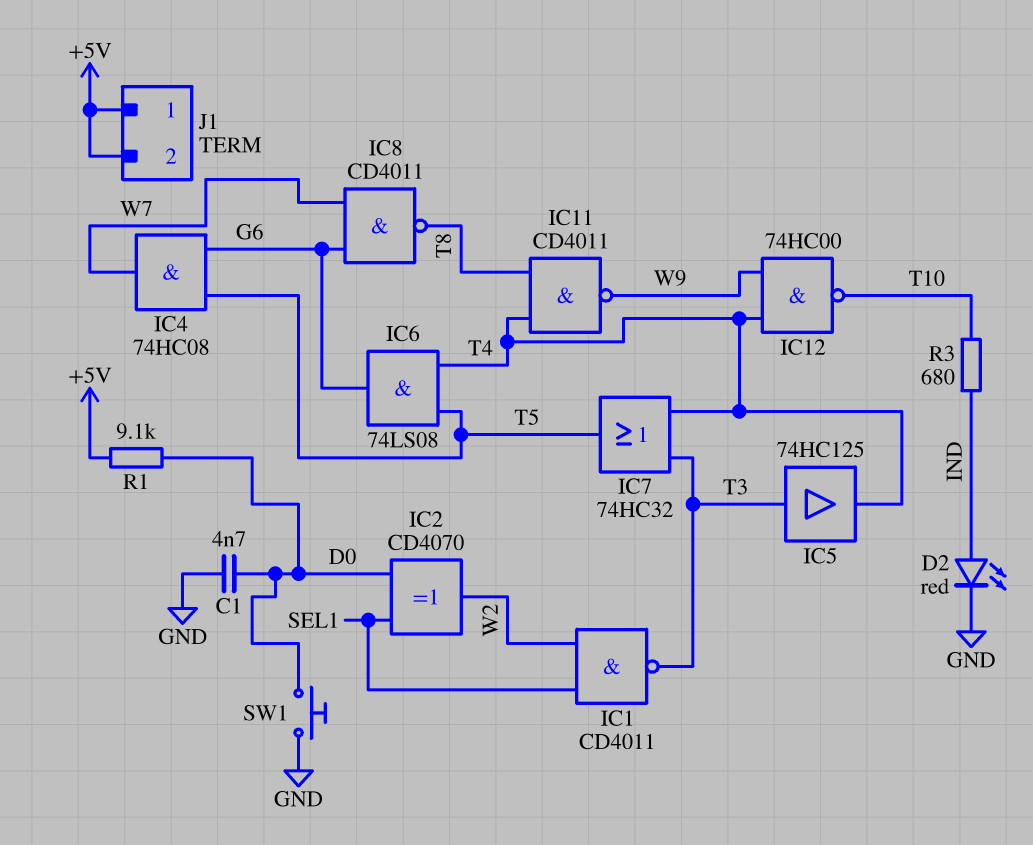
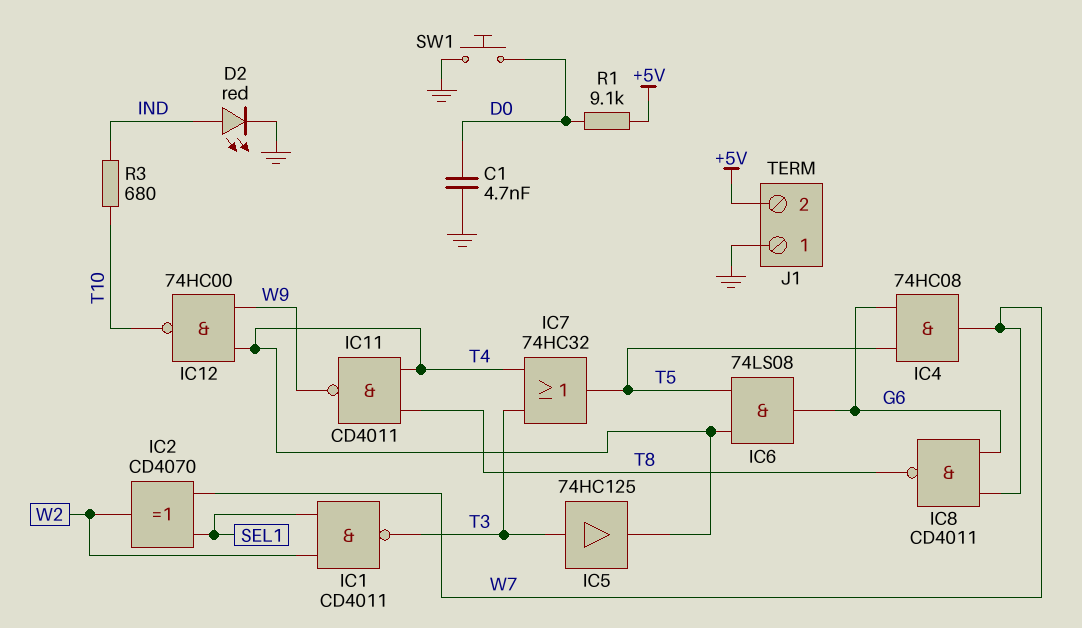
IC2: XOR CD4070 (in D0, in SEL1, out W2) -> XOR CD4070 (in SEL1, in W7, out W2)
J1 pin 1: +5V -> GND

